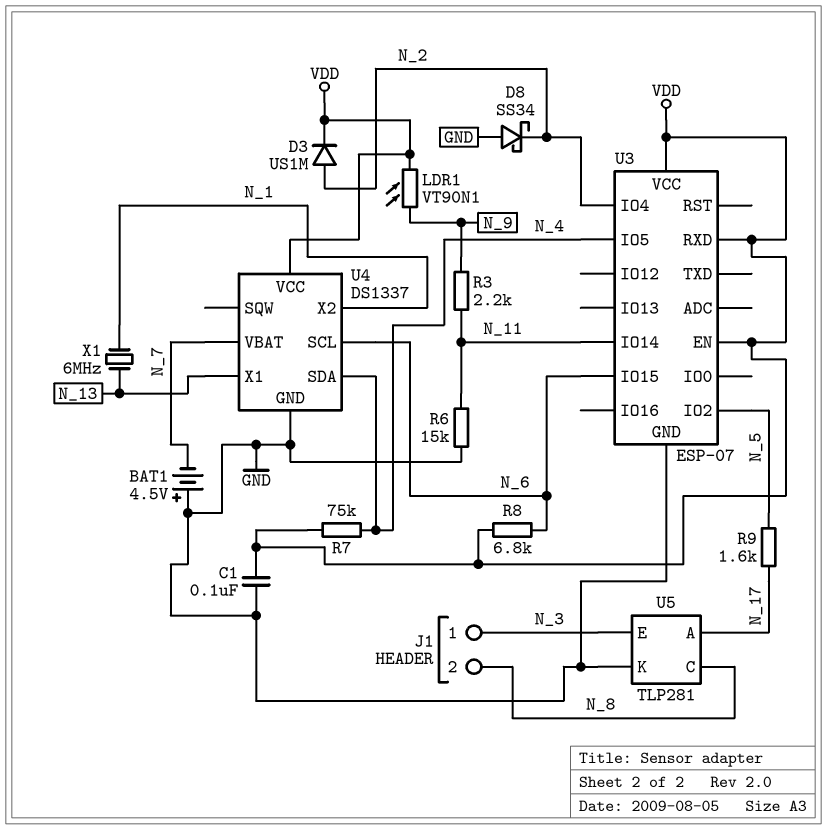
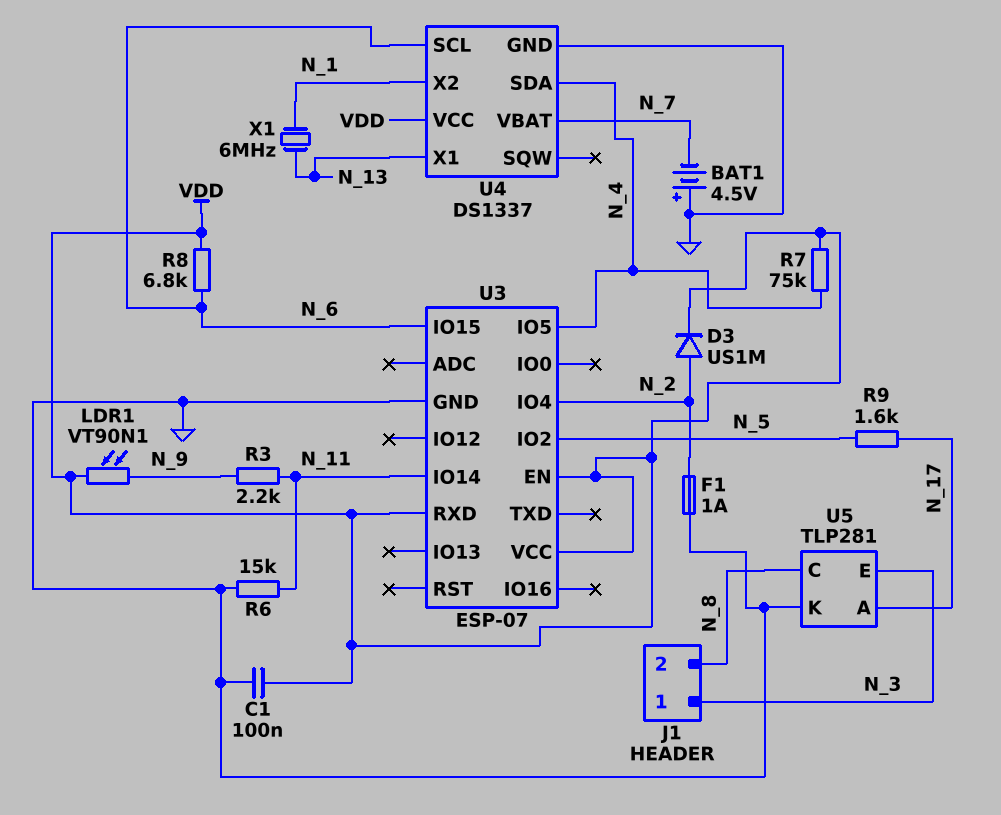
D8: schottky SS34 (A GND, K N_2) -> none
F1: none -> 1A (GND, N_2)

